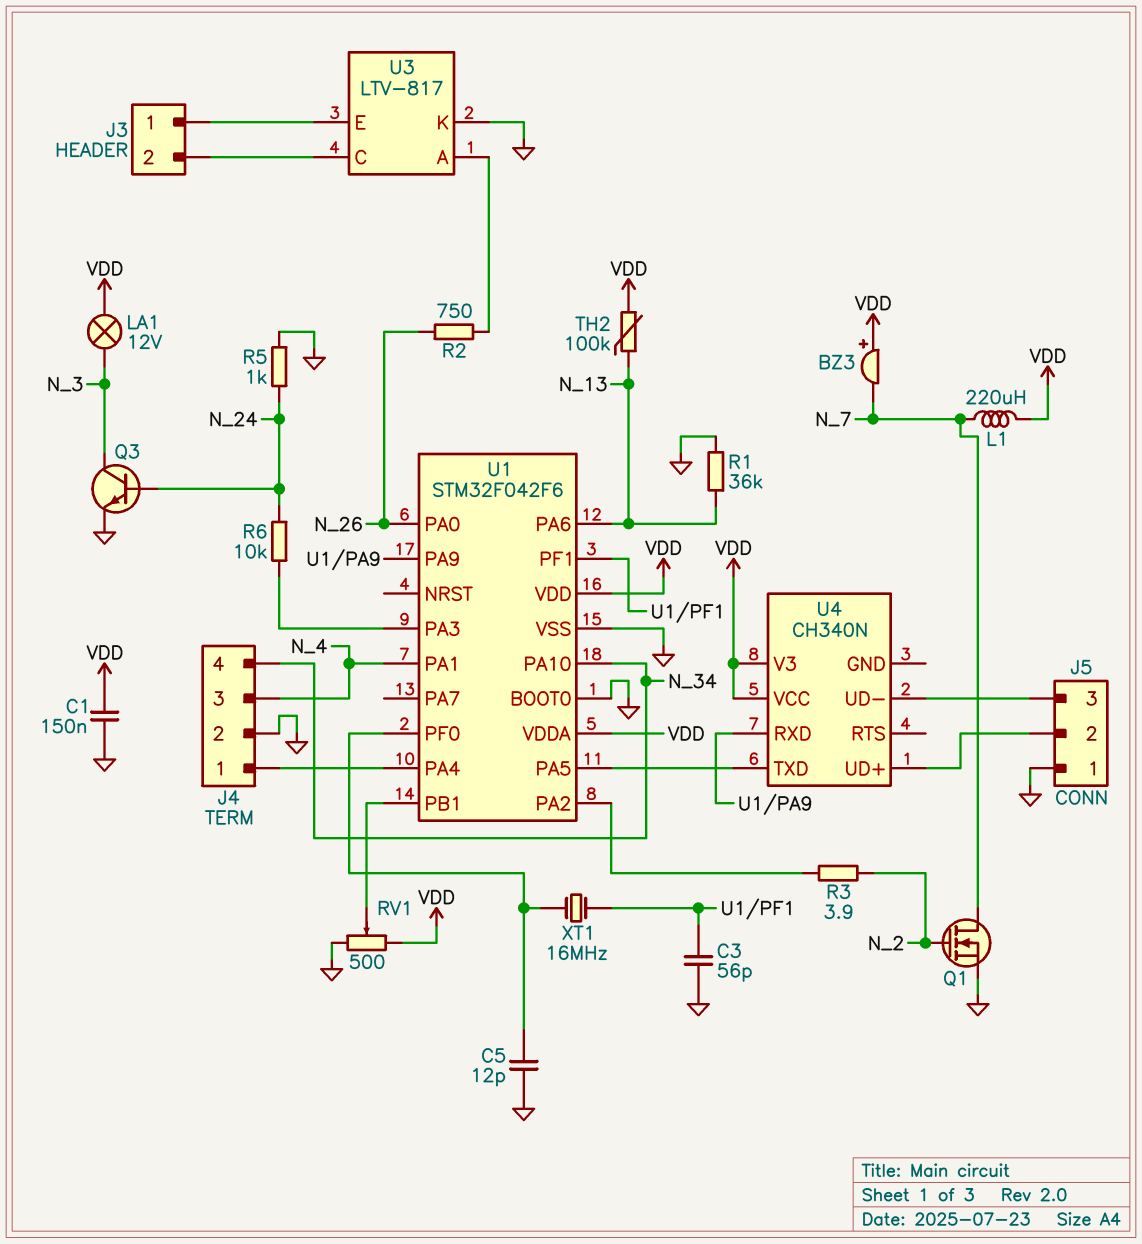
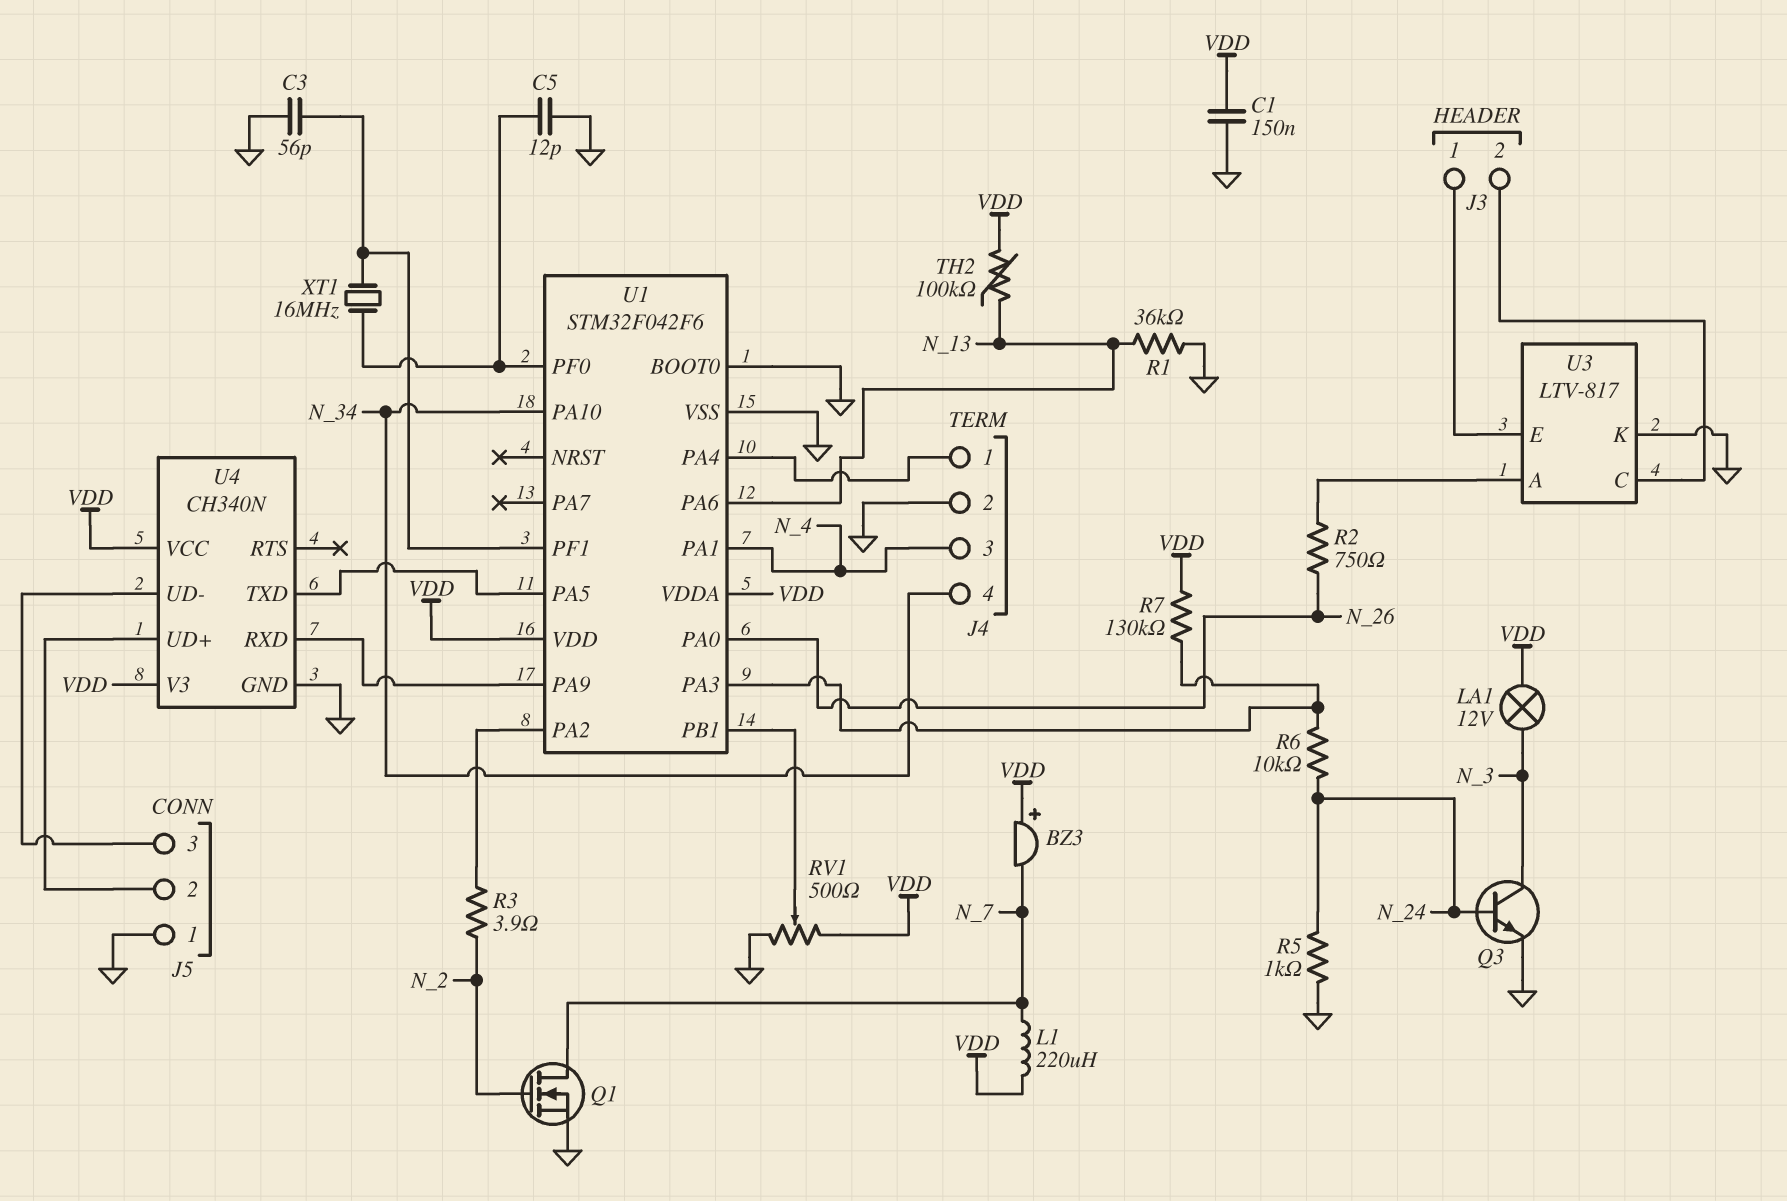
R7: none -> 130k (U1/PA3, VDD)
U4 pin GND: none -> GND

